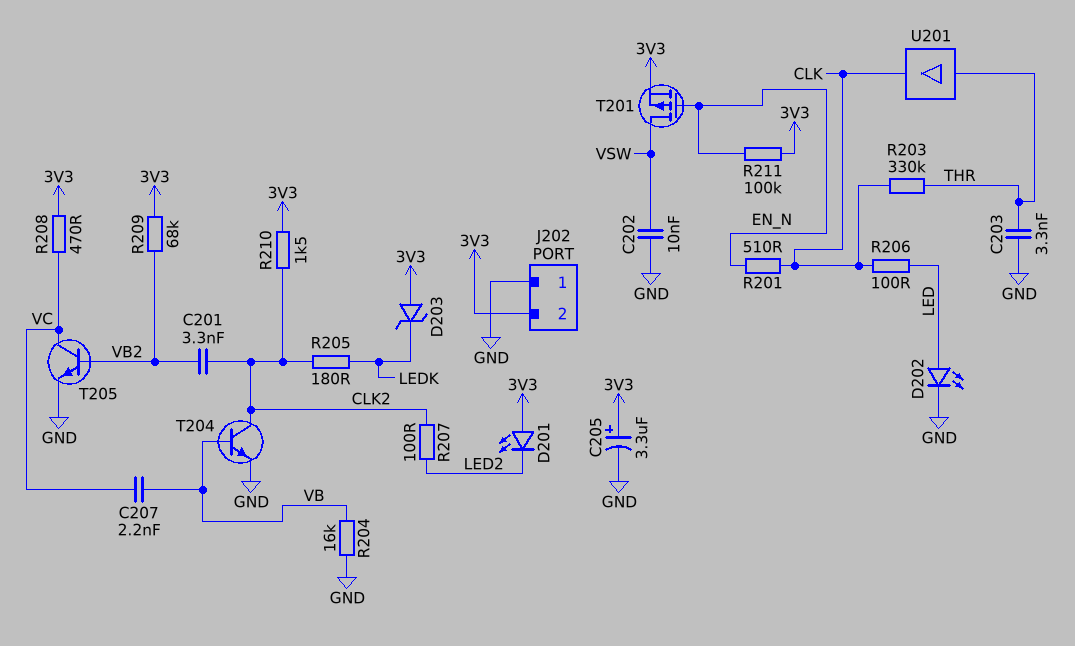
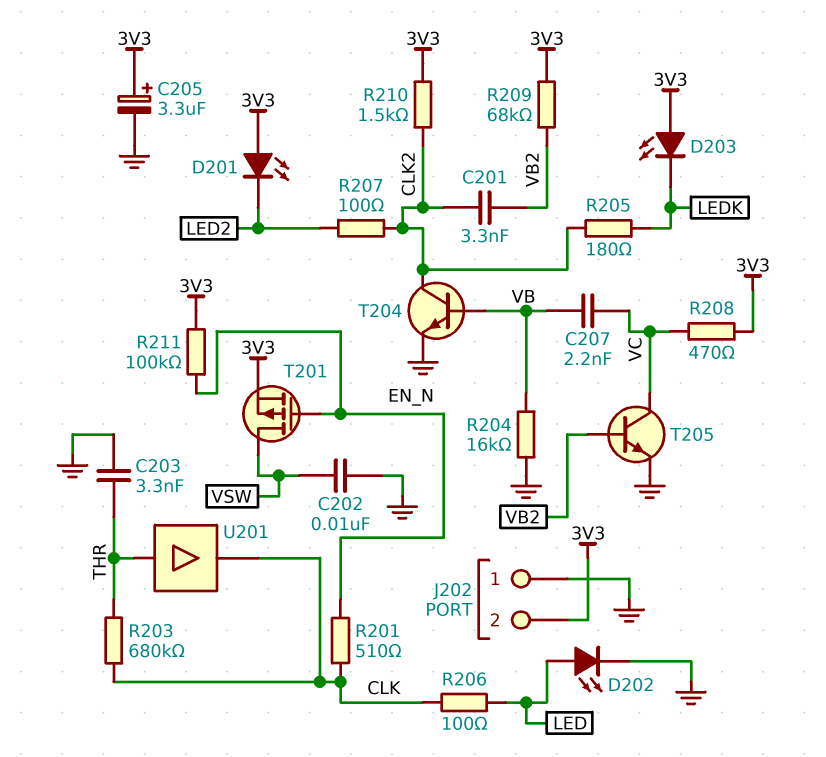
D203: zener (A 3V3, K LEDK) -> LED (A 3V3, K LEDK)
R203: 330k (CLK, THR) -> 680k (CLK, THR)

